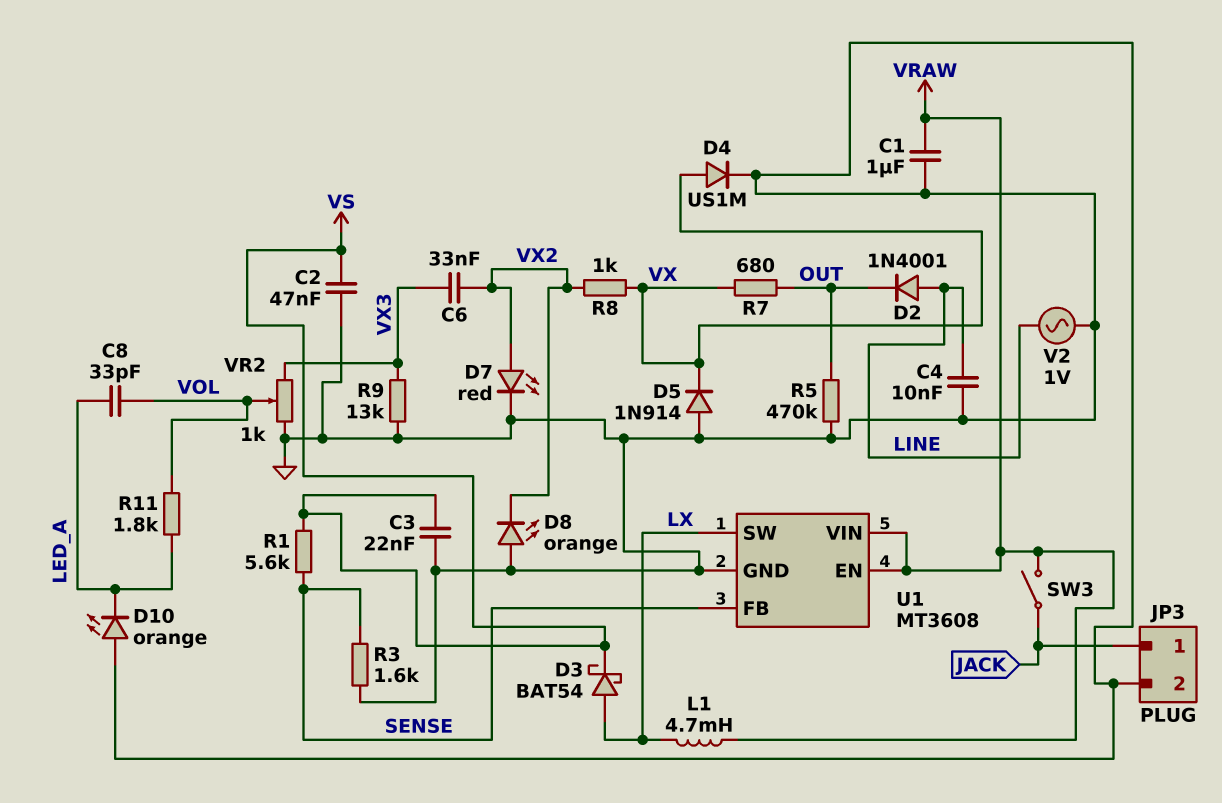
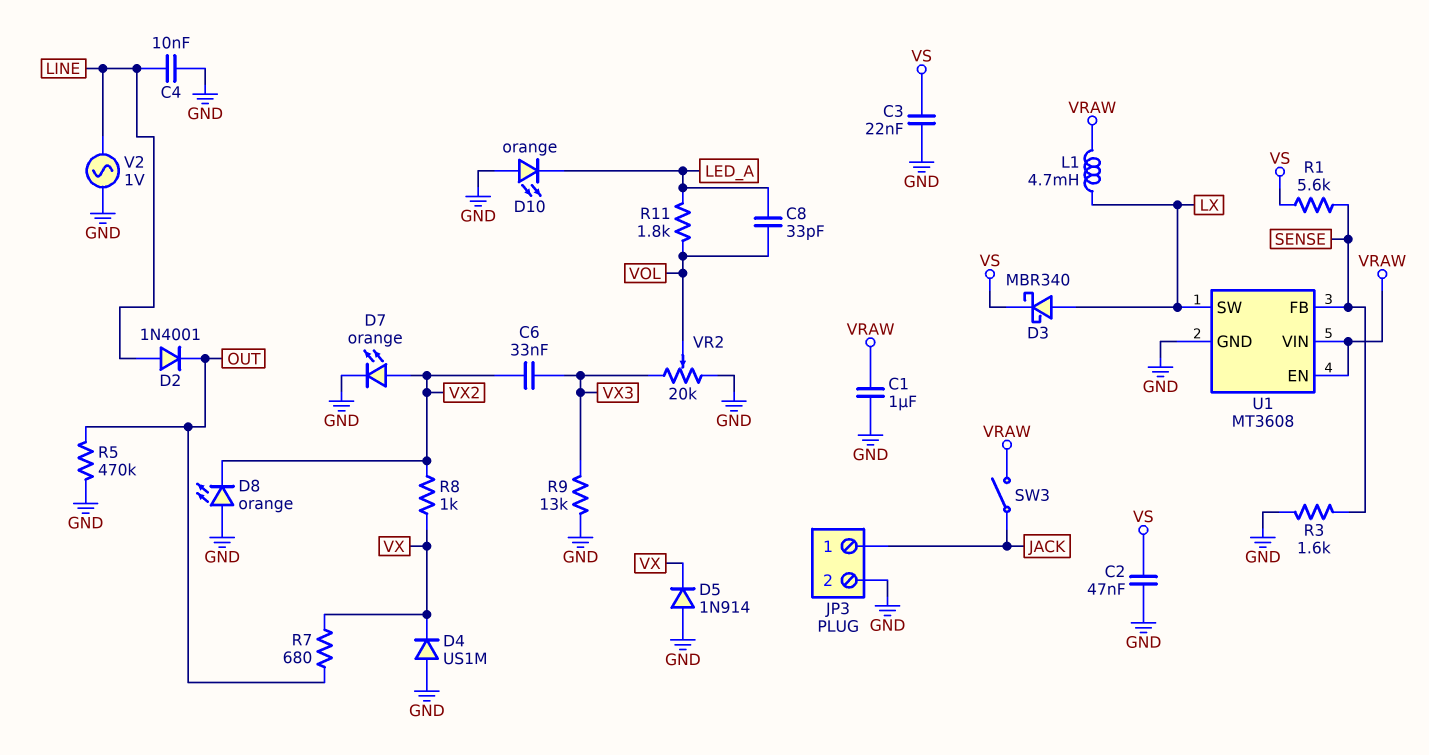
D3: schottky BAT54 (A LX, K VS) -> schottky MBR340 (A LX, K VS)
D4: diode US1M (A VX, K GND) -> diode US1M (A GND, K VX)
D7: LED red (A VX2, K GND) -> LED orange (A VX2, K GND)
VR2: 1k (GND, VX3, wiper VOL) -> 20k (GND, VX3, wiper VOL)

